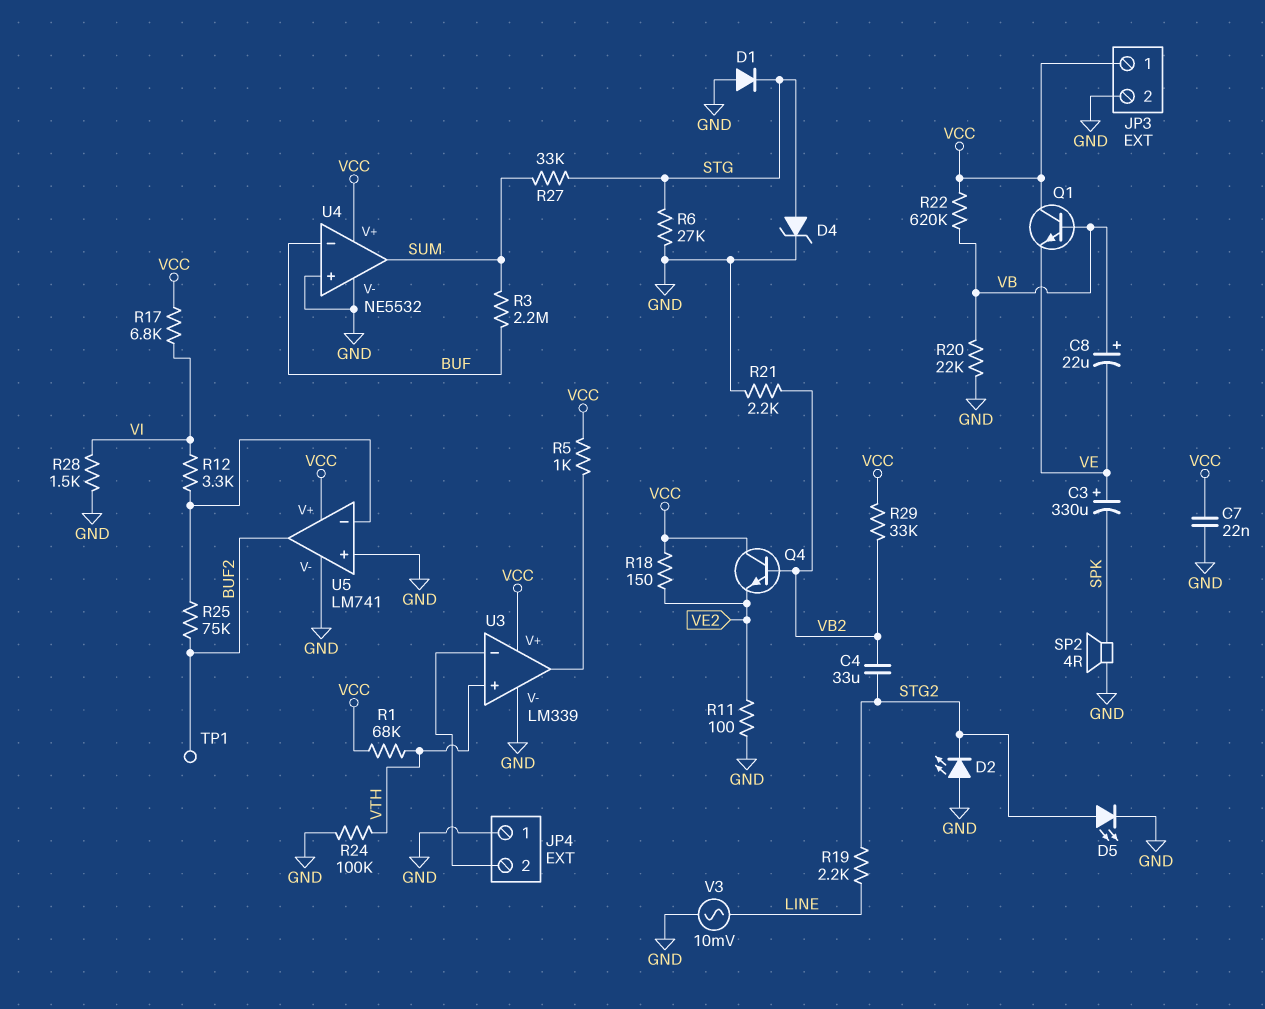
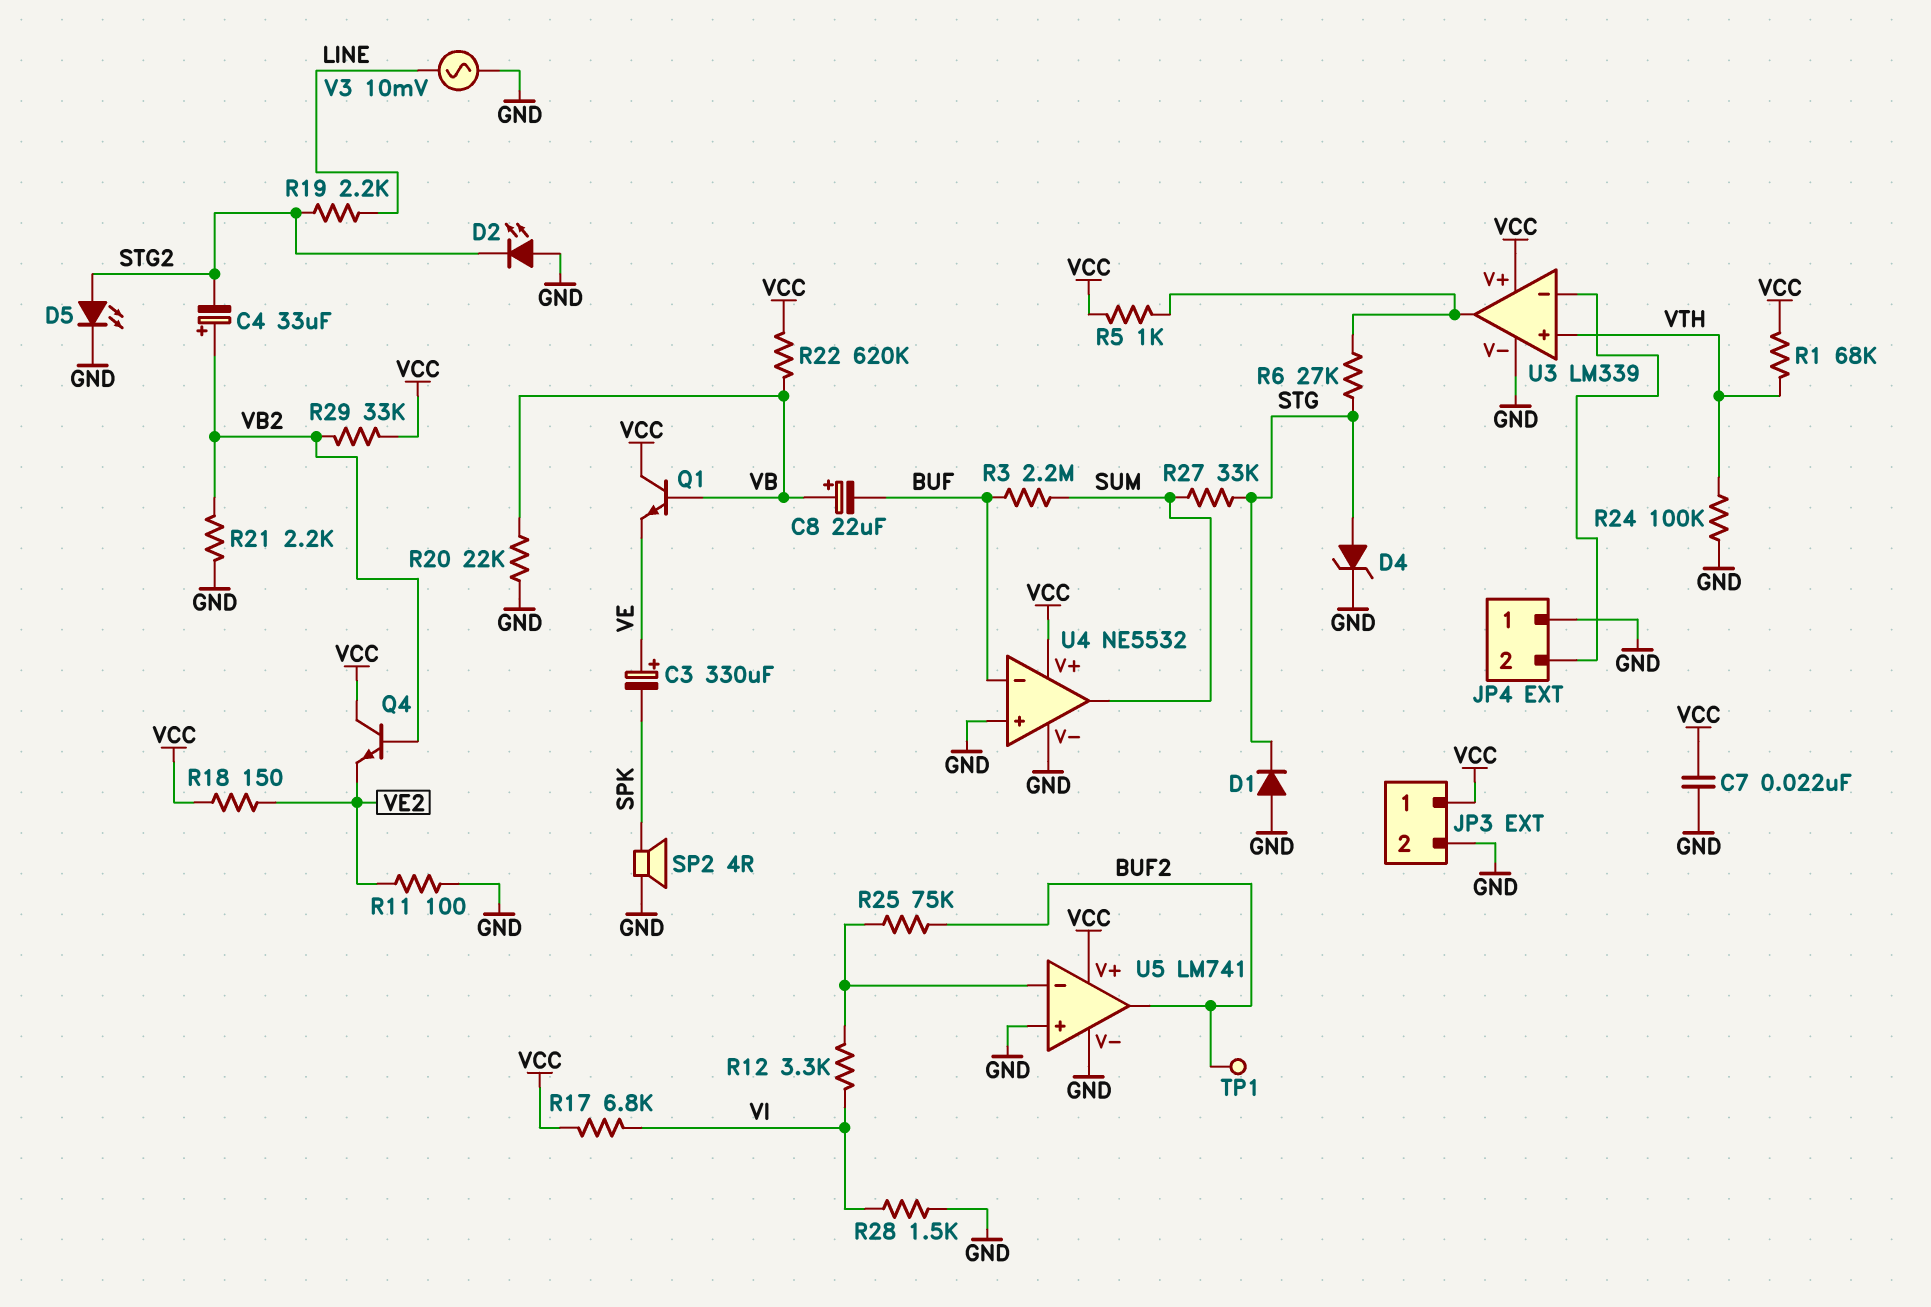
C4: 33uF (STG2, VB2) -> 33uF (plus VB2, minus STG2)
C8: 22uF (plus VB, minus VE) -> 22uF (plus VB, minus BUF)
R6: 27k (GND, STG) -> 27k (STG, U3/out)

